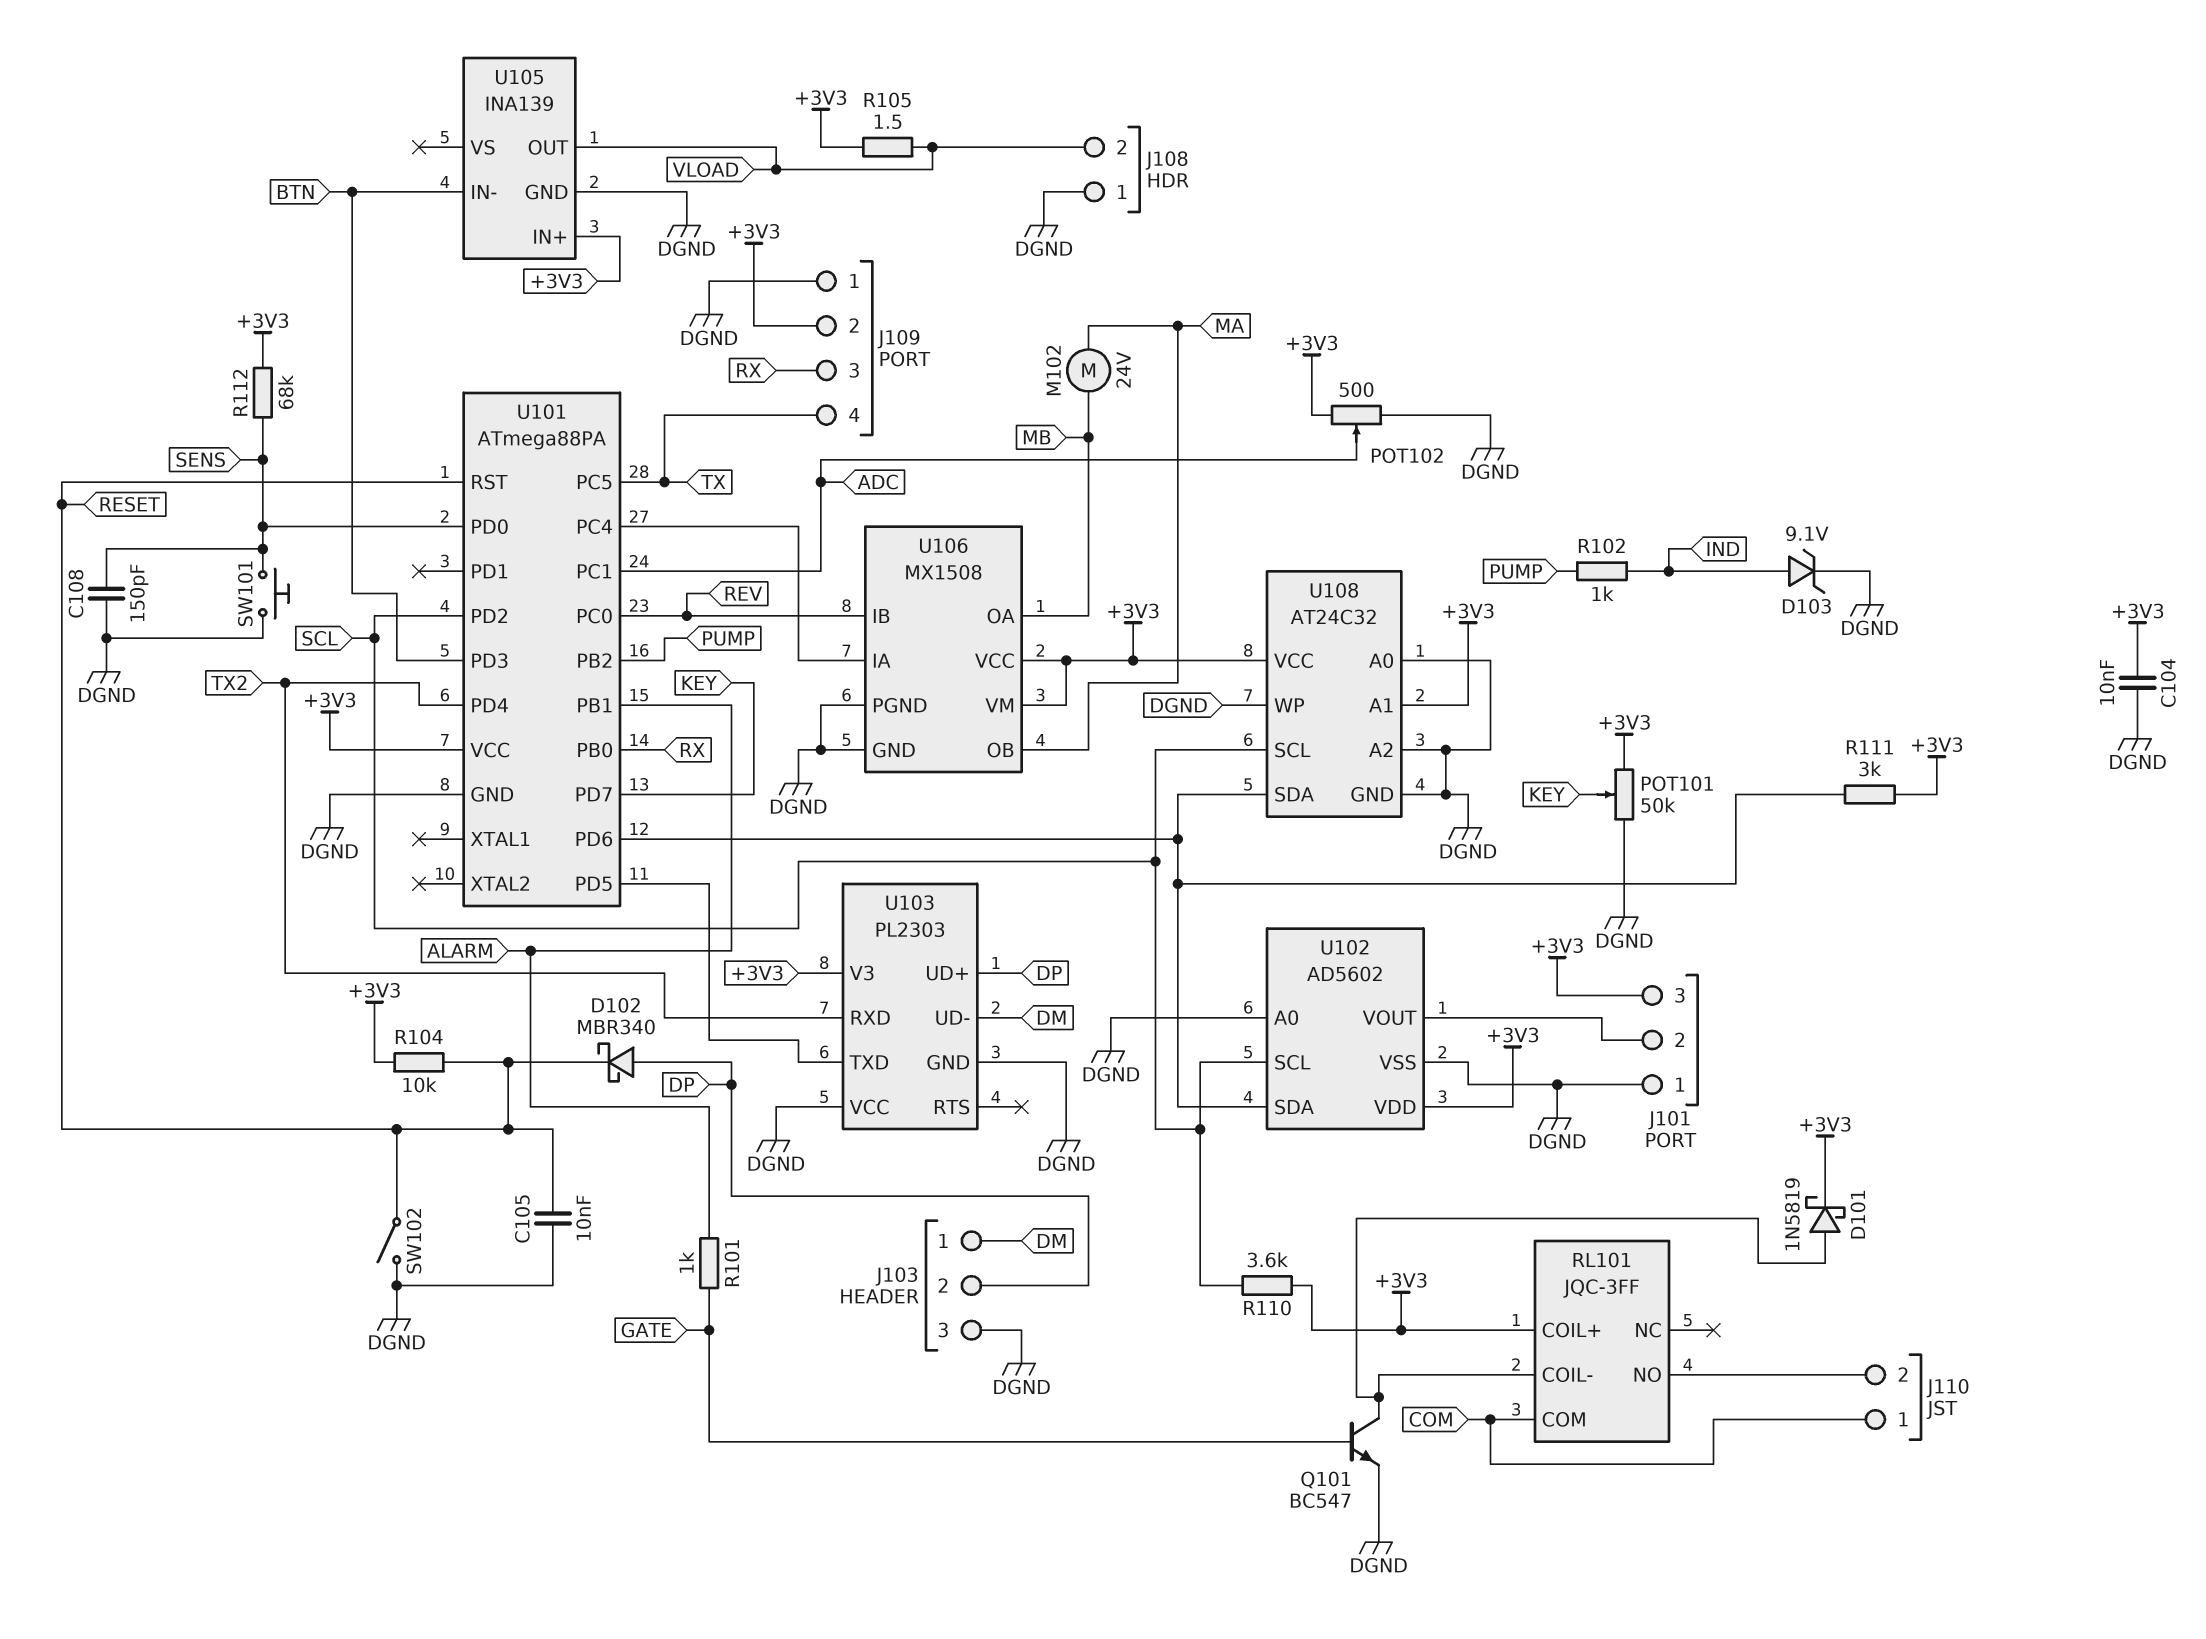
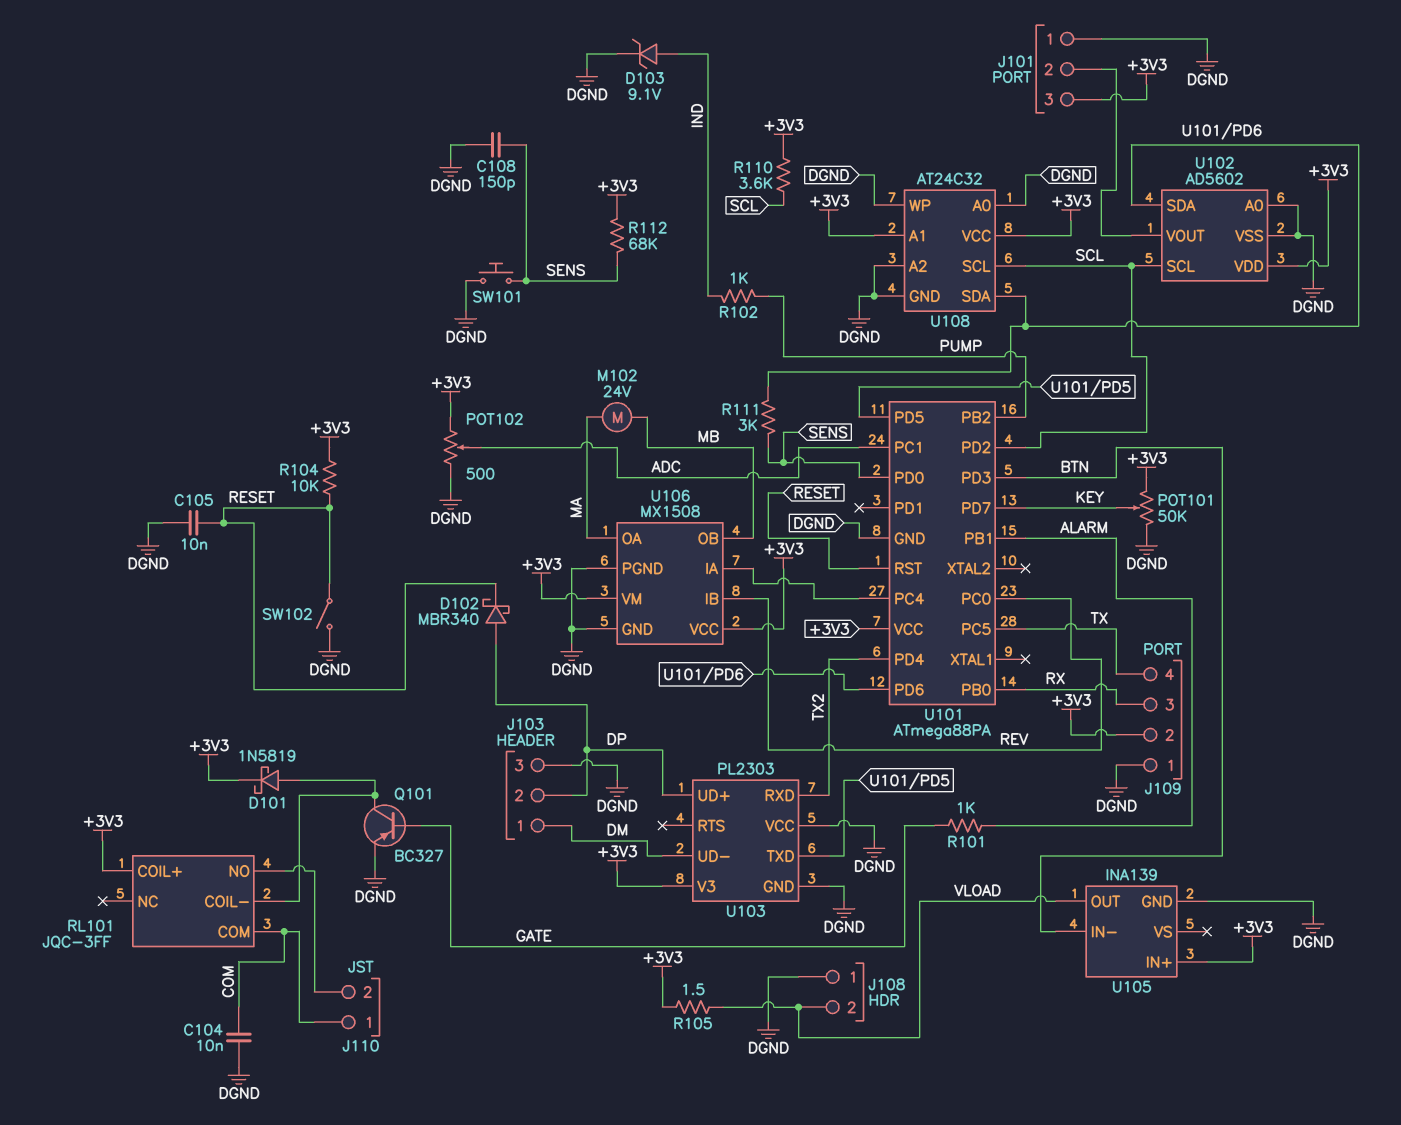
C104: 10nF (+3V3, DGND) -> 10nF (COM, DGND)
Q101: NPN BC547 (B GATE, C RL101/COIL-, E DGND) -> PNP BC327 (B GATE, C RL101/COIL-, E DGND)
R111: 3k (+3V3, U101/PD6) -> 3k (SENS, U101/PD6)
U106 pin OA: MB -> MA
U106 pin OB: MA -> MB

